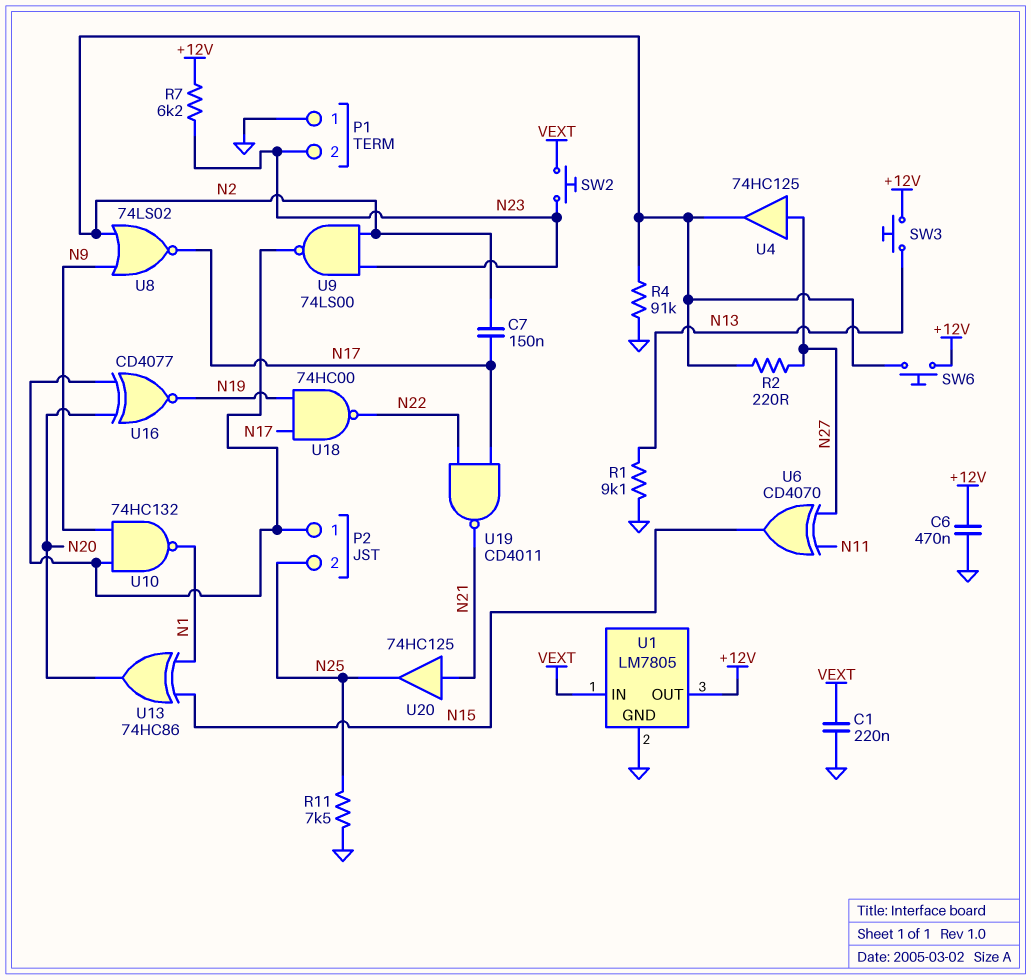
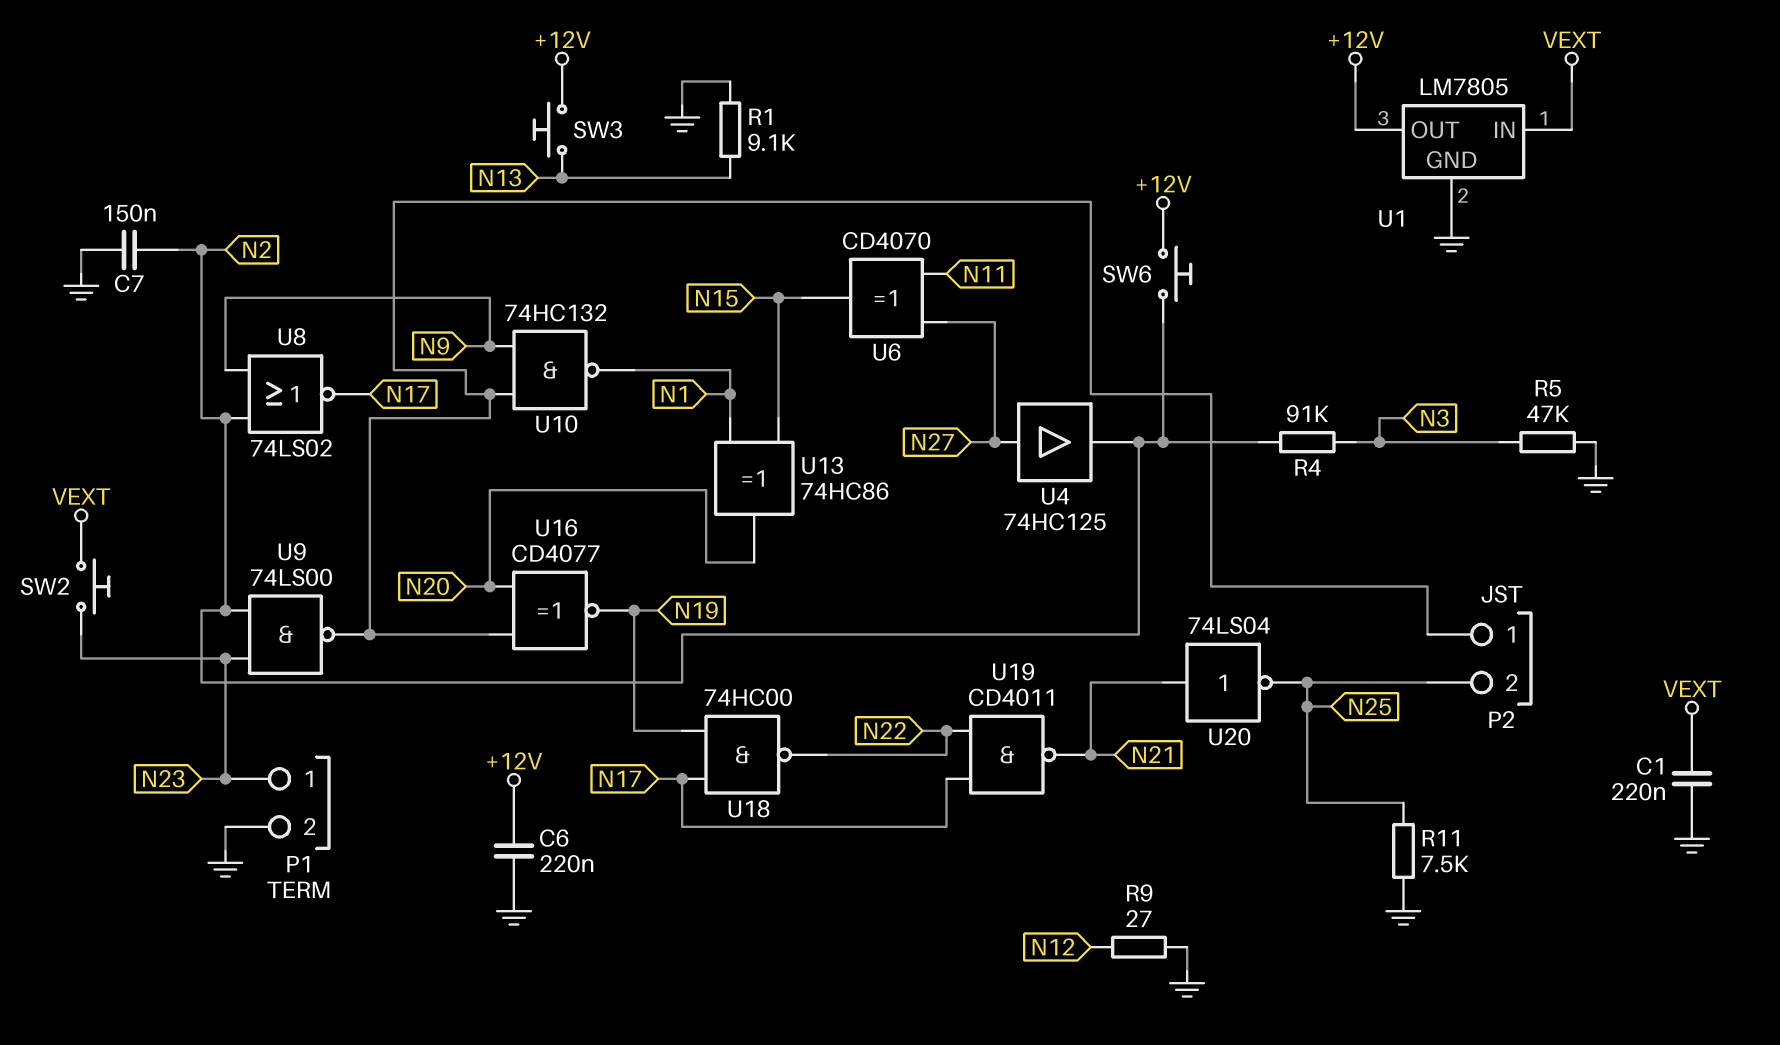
C6: 470nF (+12V, GND) -> 220nF (+12V, GND)
C7: 150nF (N2, N17) -> 150nF (GND, N2)
P1 pin 1: GND -> N23
P1 pin 2: N23 -> GND
R2: 220 (N2, N27) -> none
R4: 91k (GND, N2) -> 91k (N2, N3)
R5: none -> 47k (GND, N3)
R7: 6.2k (+12V, N23) -> none
R9: none -> 27 (GND, N12)
U20: buffer 74HC125 (in N21, out N25) -> NOT 74LS04 (in N21, out N25)

